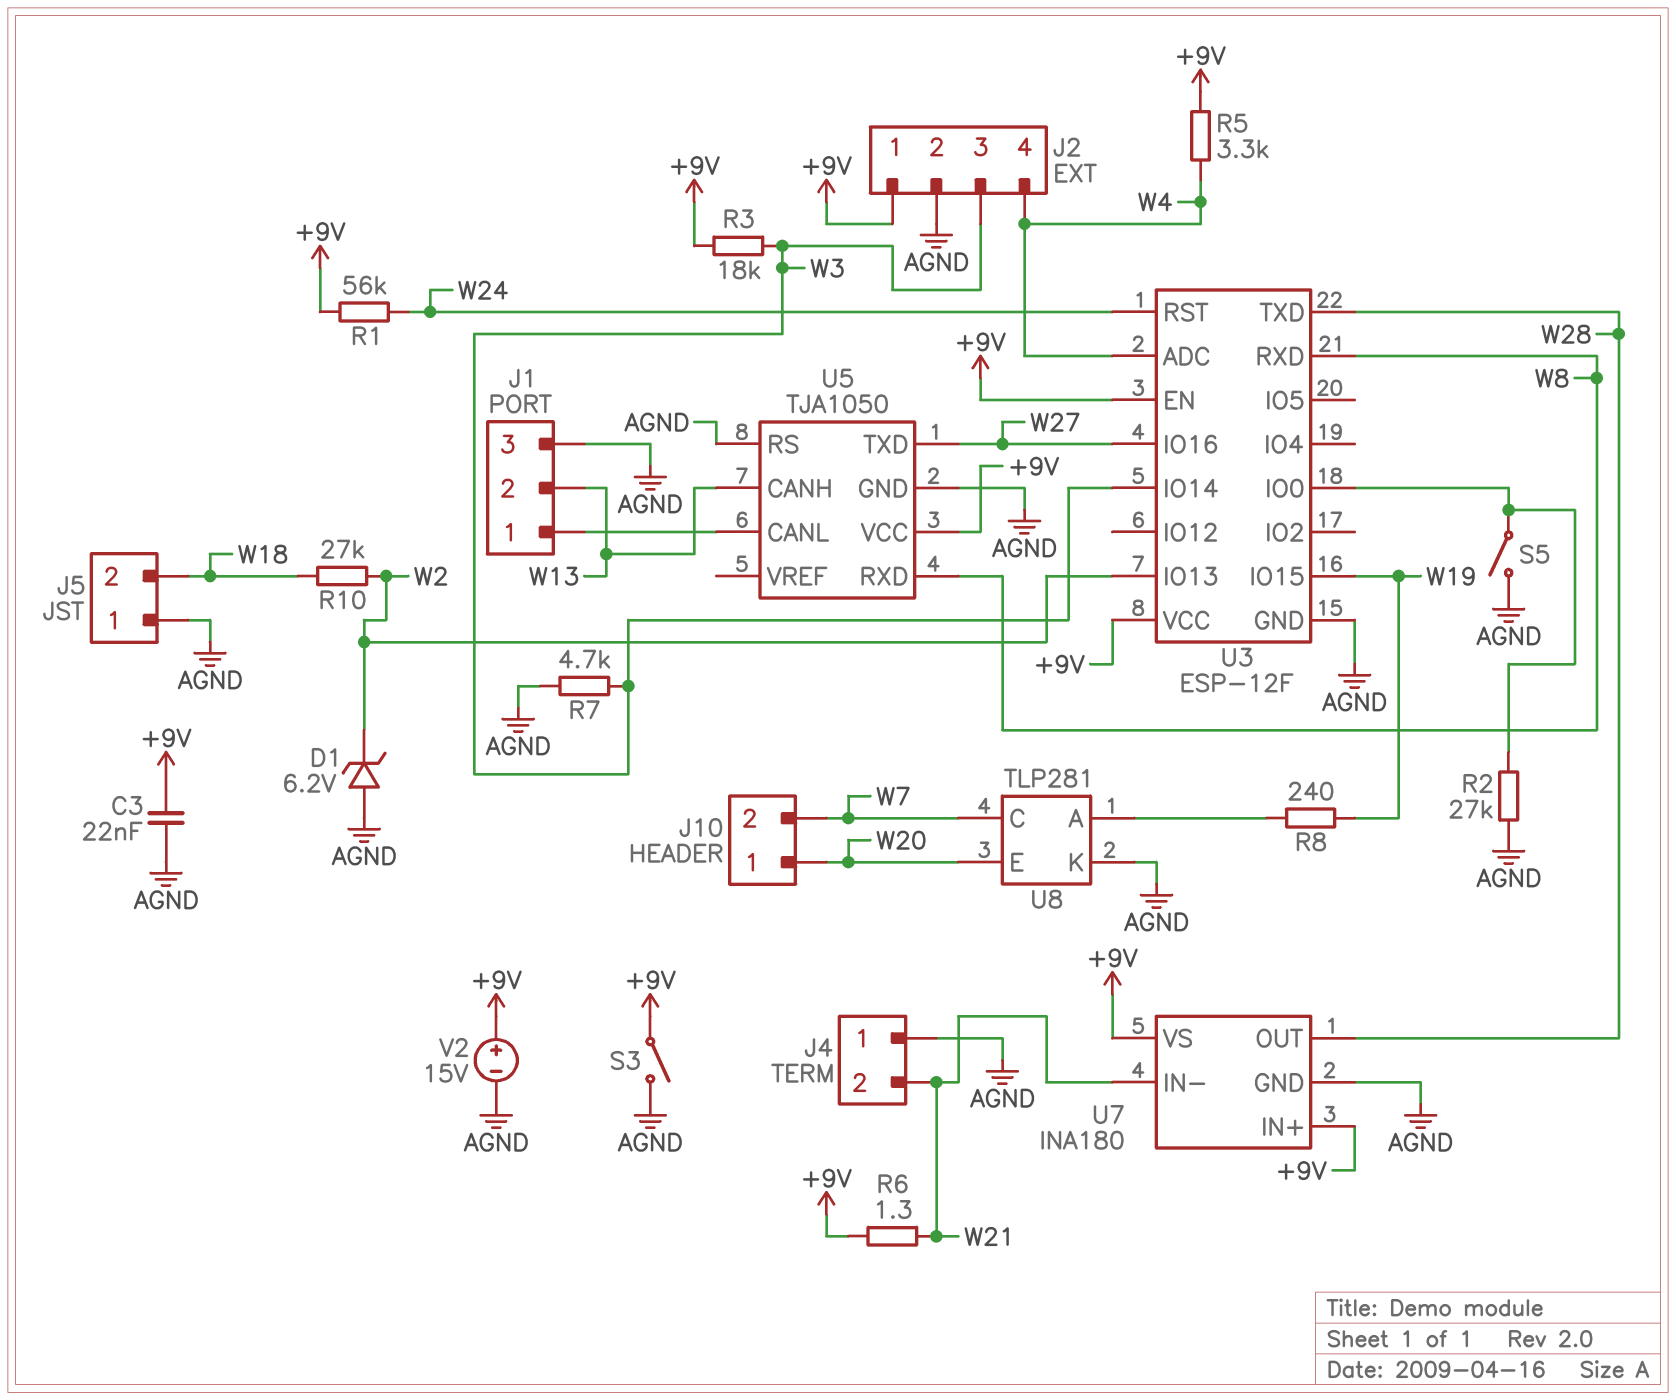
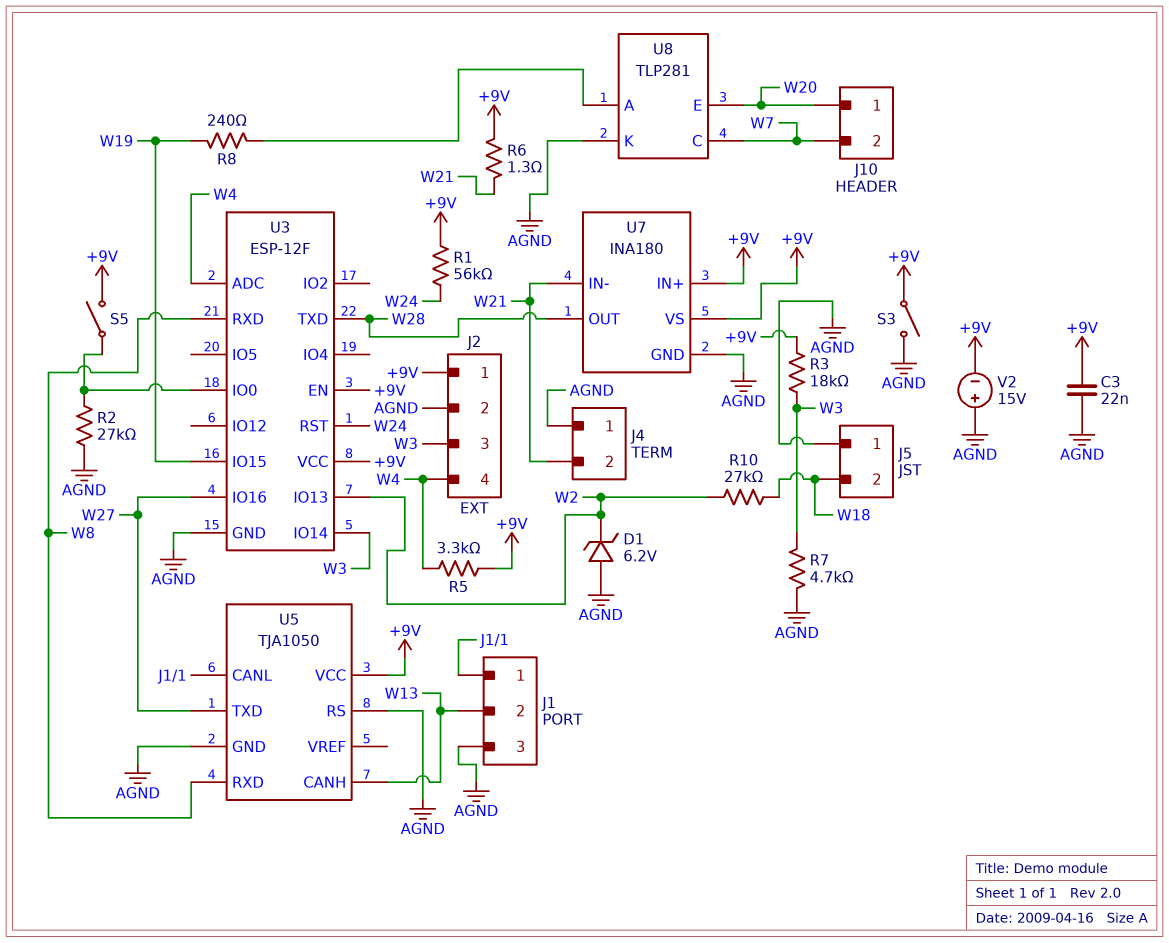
S5: switch (AGND, U3/IO0) -> switch (+9V, U3/IO0)
V2: 15V (plus +9V, minus AGND) -> 15V (plus AGND, minus +9V)

